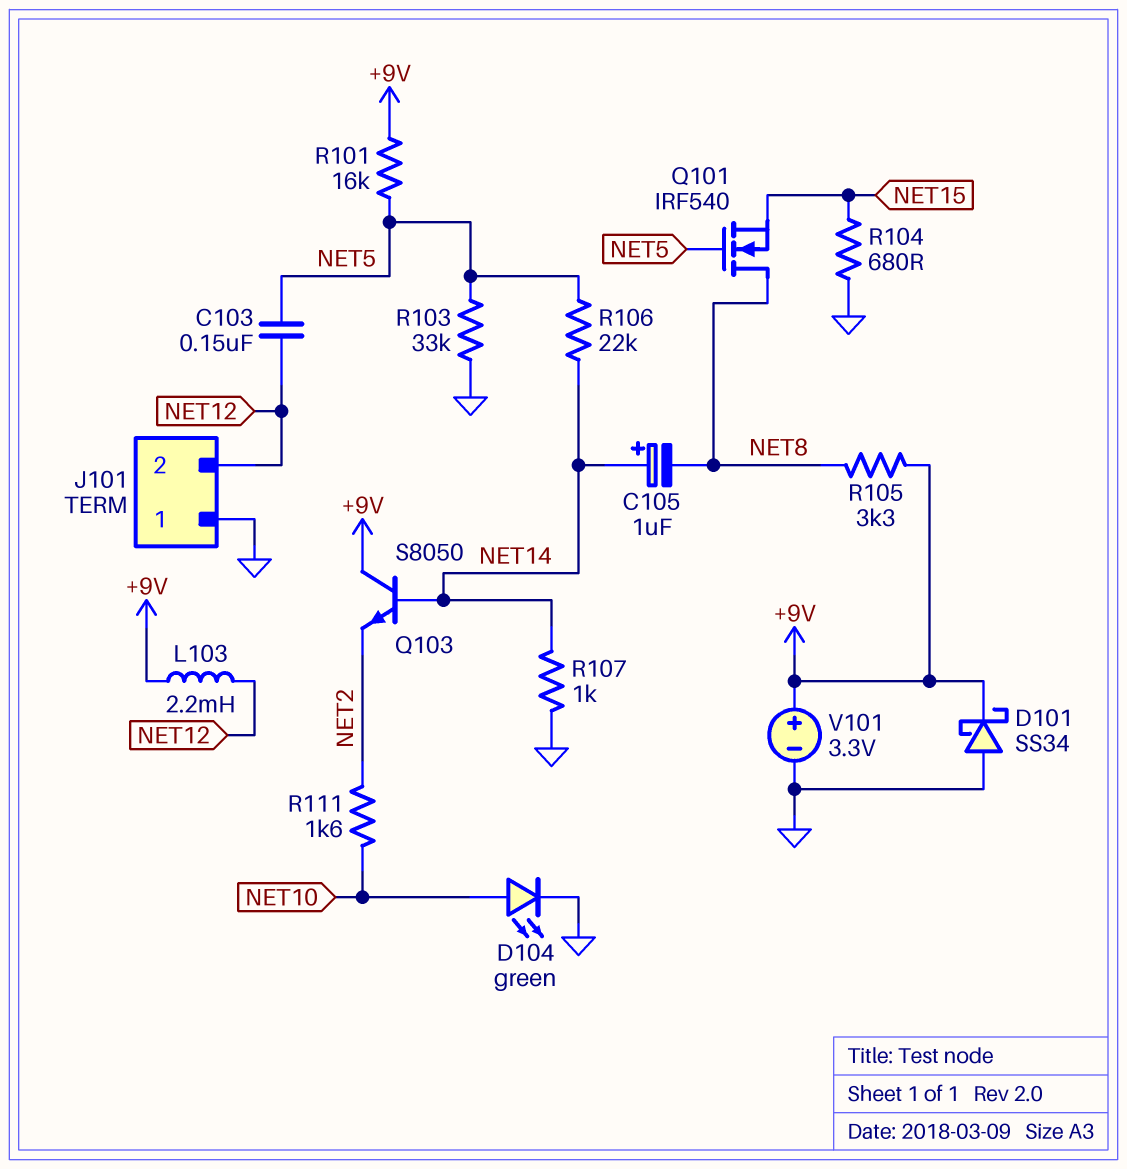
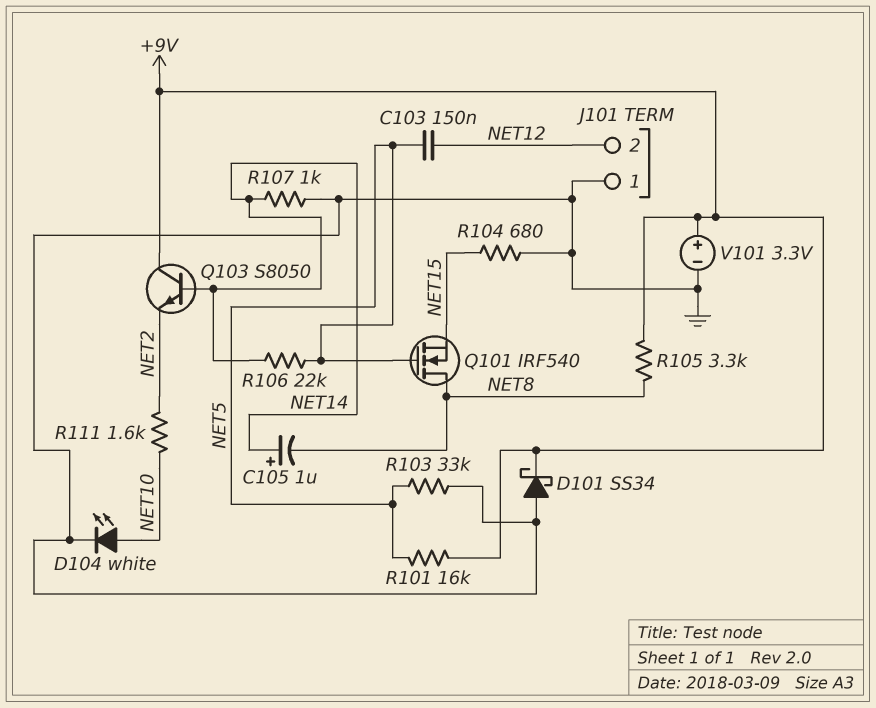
D104: LED green (A NET10, K GND) -> LED white (A NET10, K GND)
L103: 2.2mH (+9V, NET12) -> none

